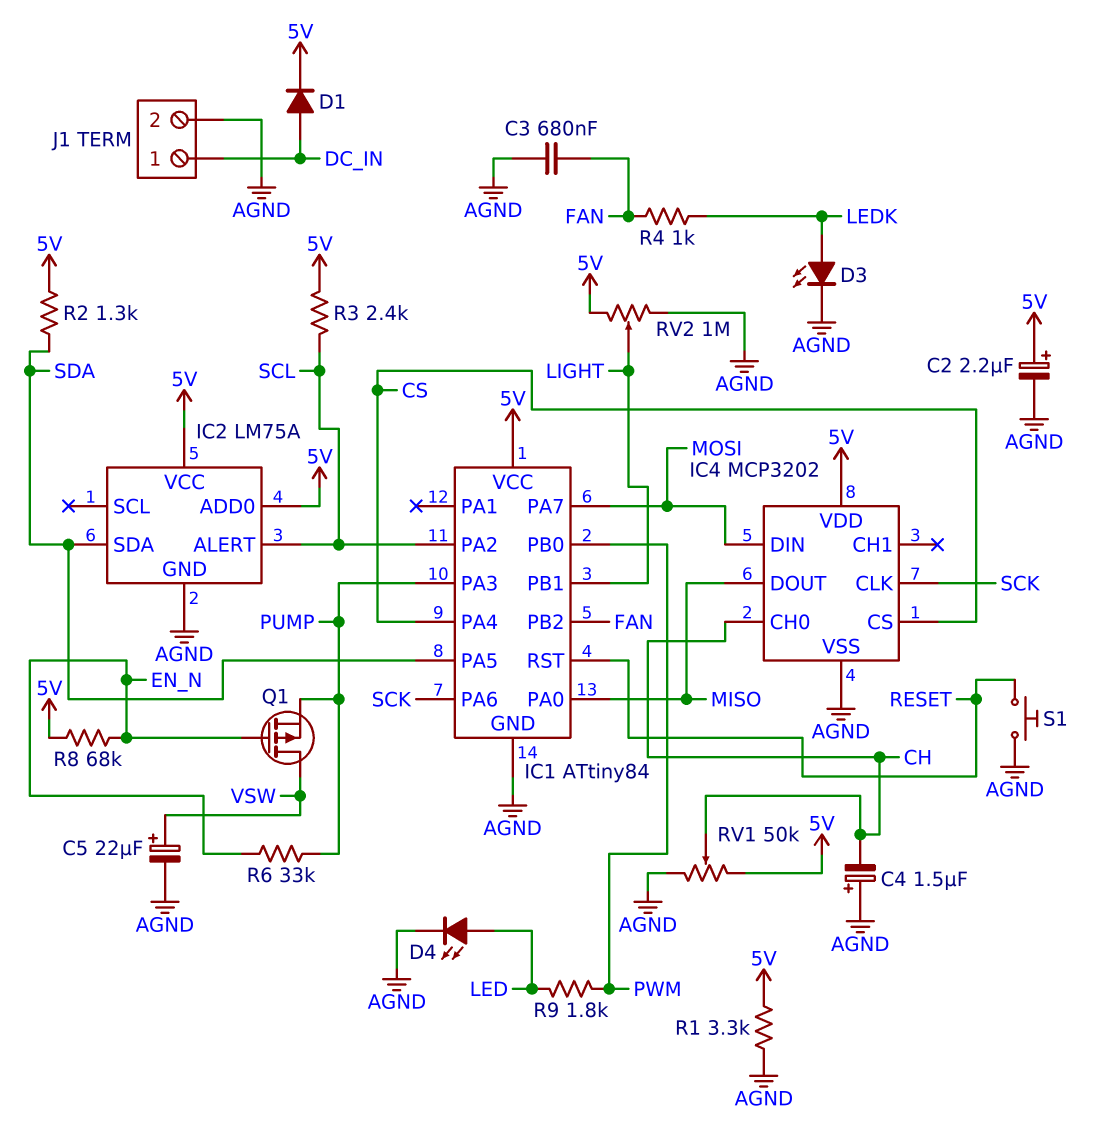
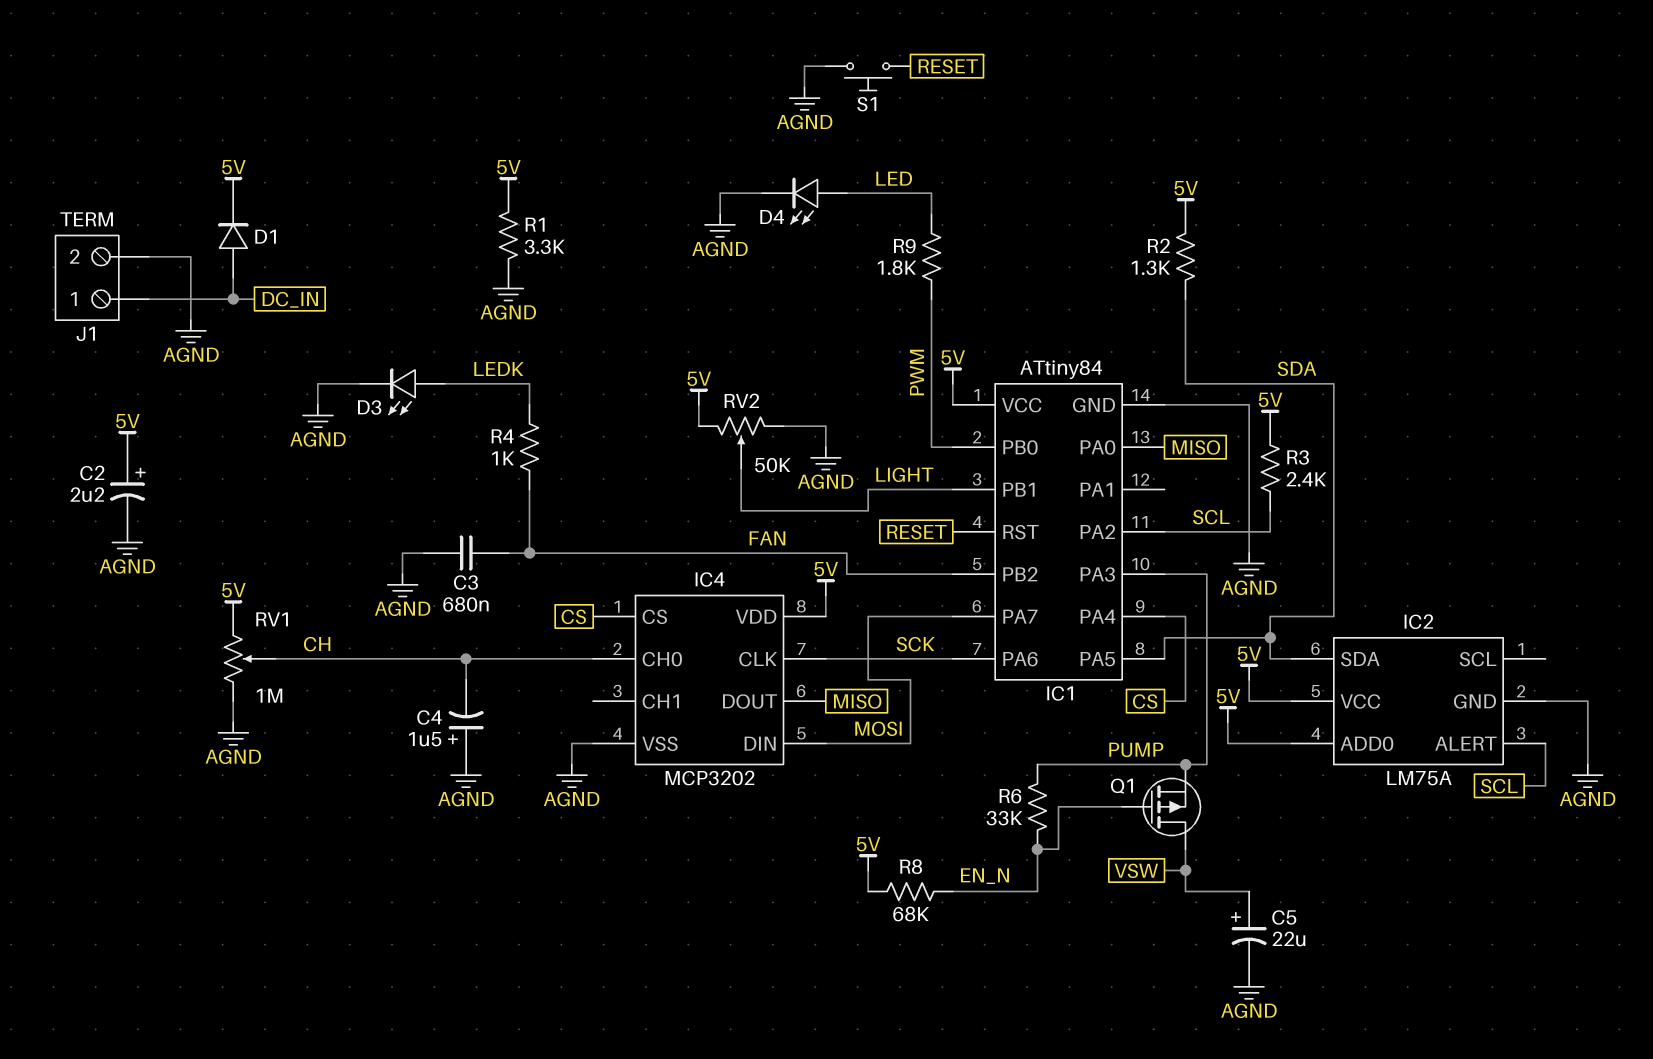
RV1: 50k (5V, AGND, wiper CH) -> 1M (5V, AGND, wiper CH)
RV2: 1M (5V, AGND, wiper LIGHT) -> 50k (5V, AGND, wiper LIGHT)

